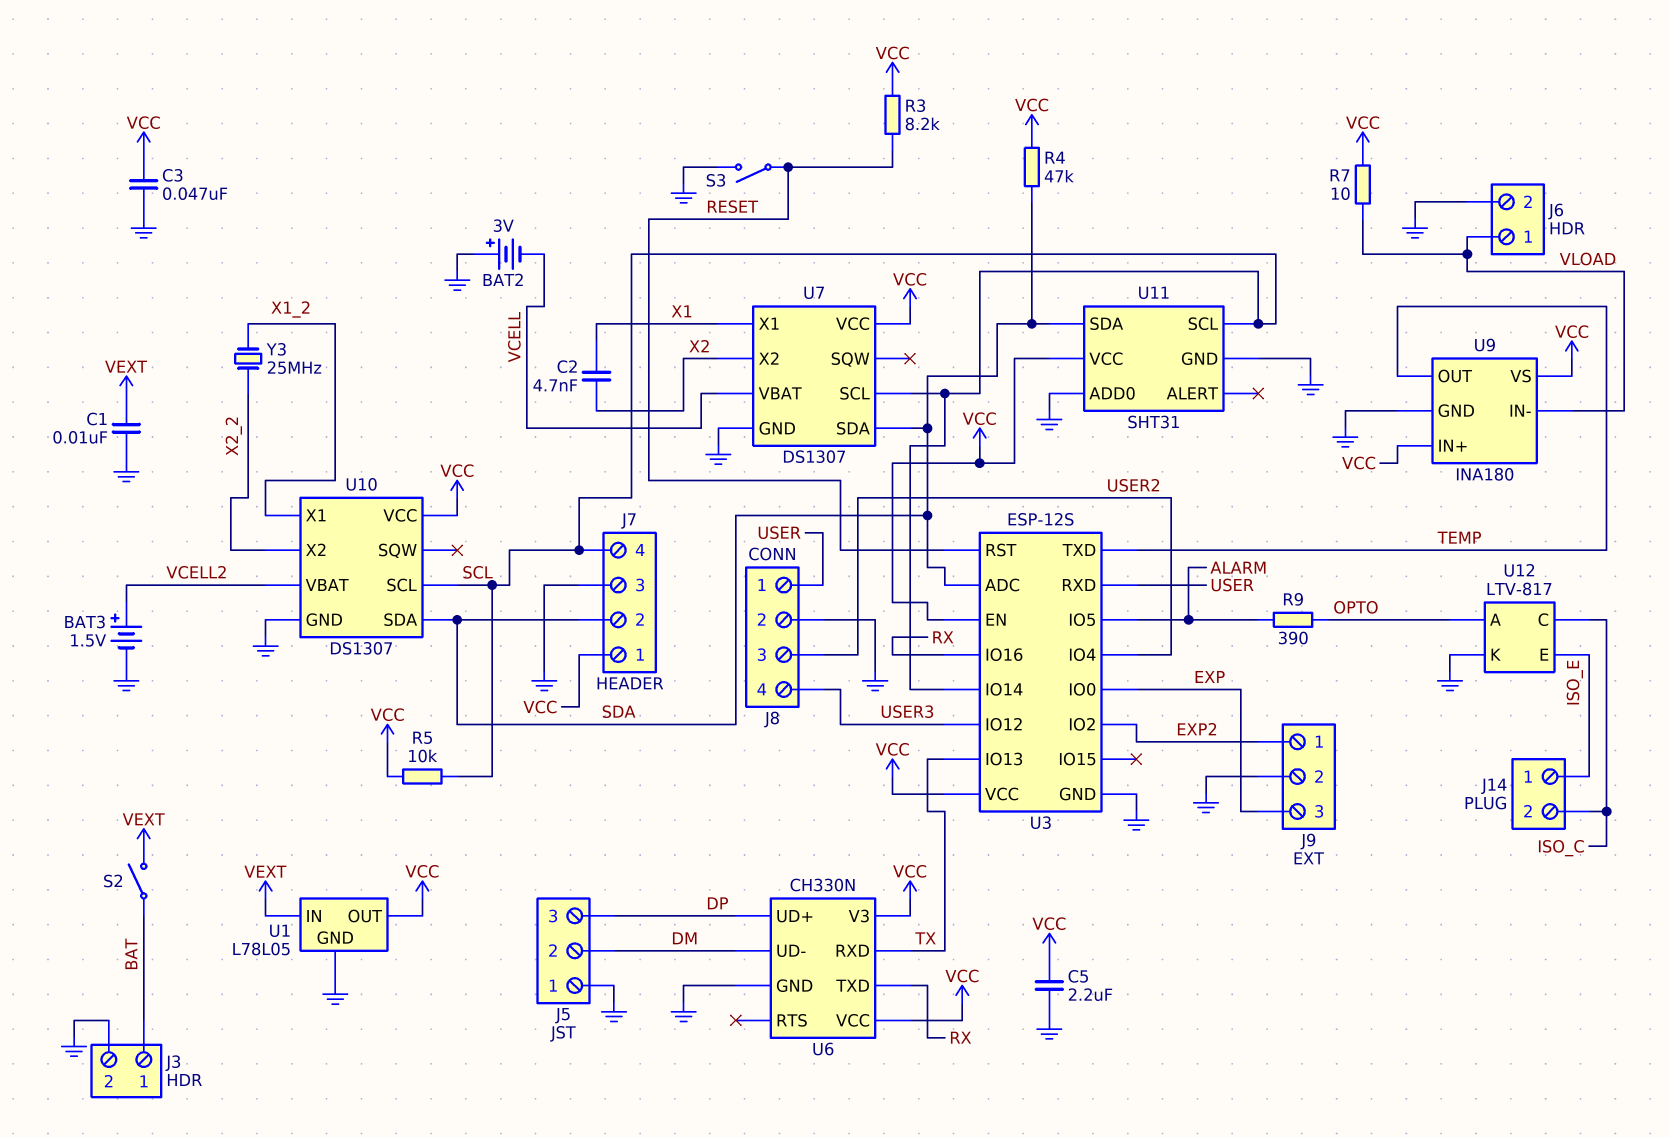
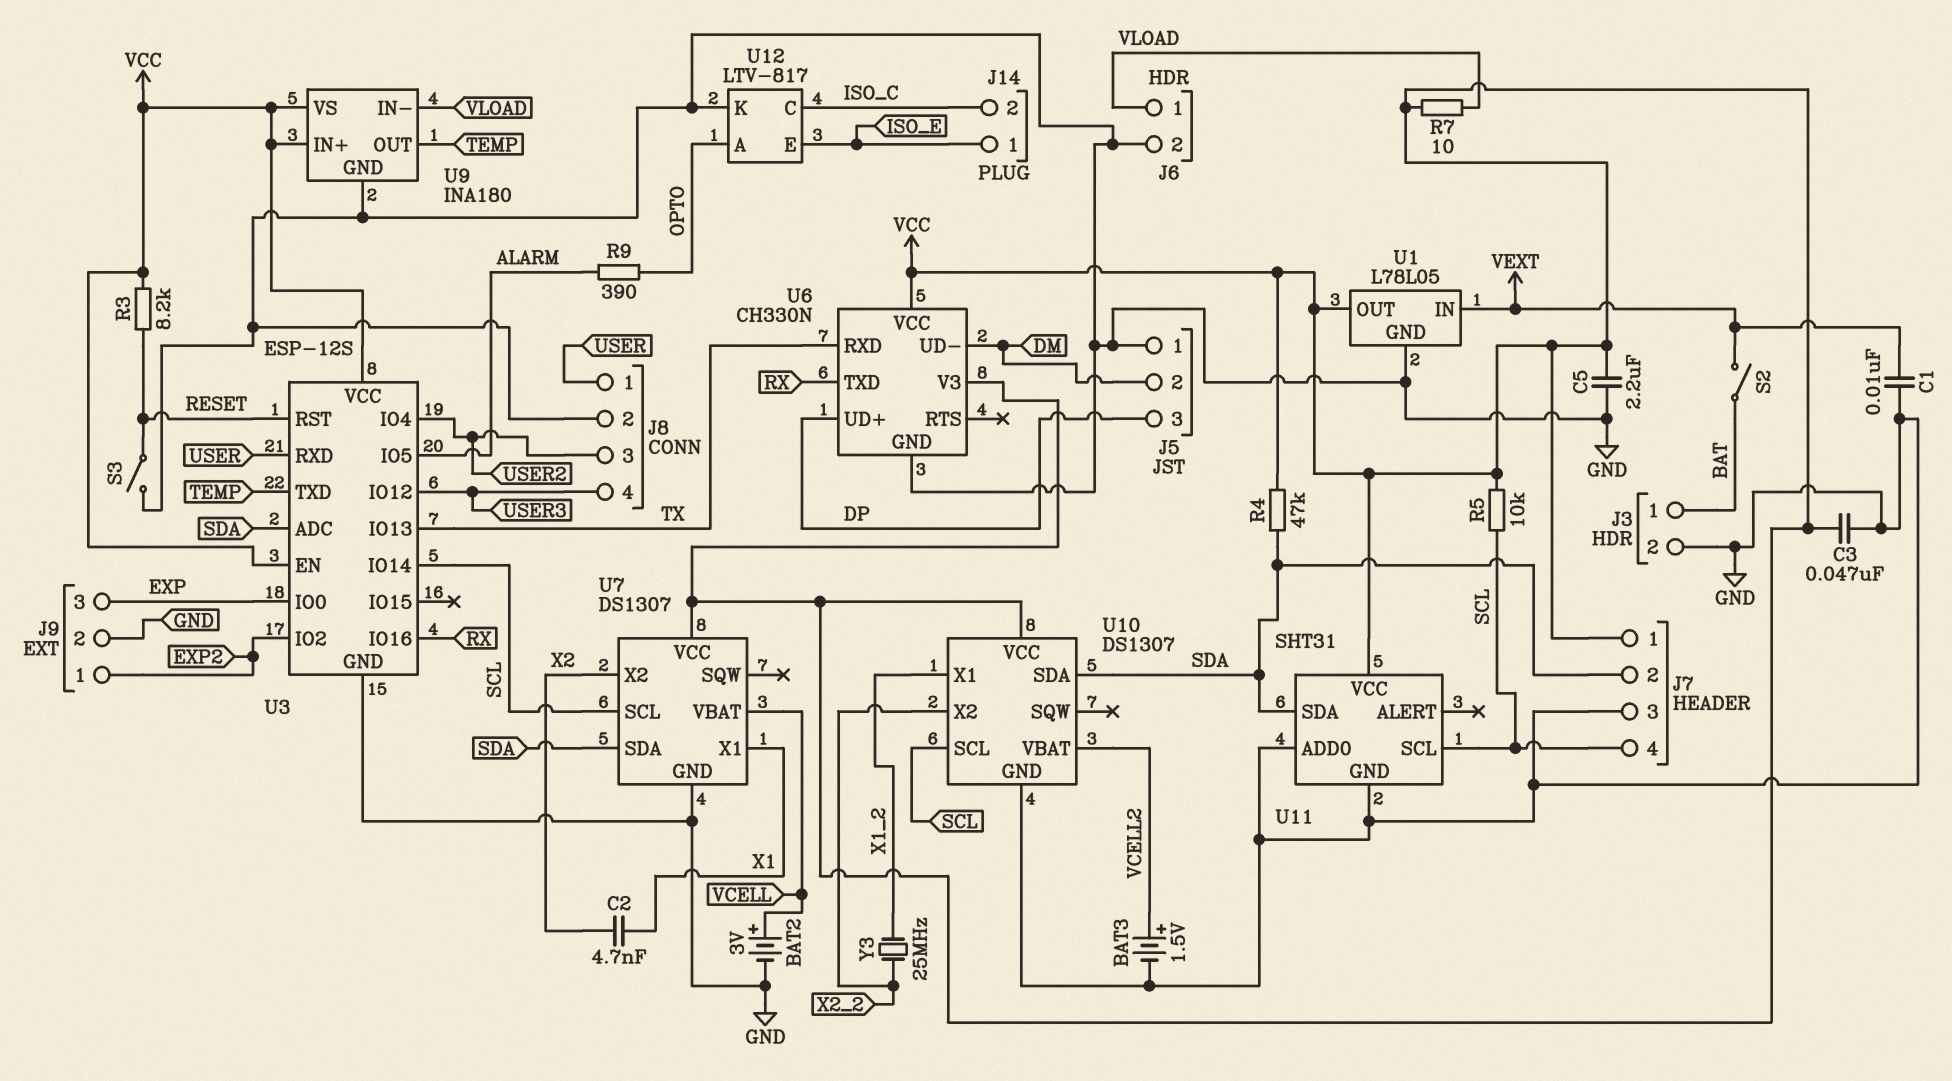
BAT2: 3V (plus GND, minus VCELL) -> 3V (plus VCELL, minus GND)

